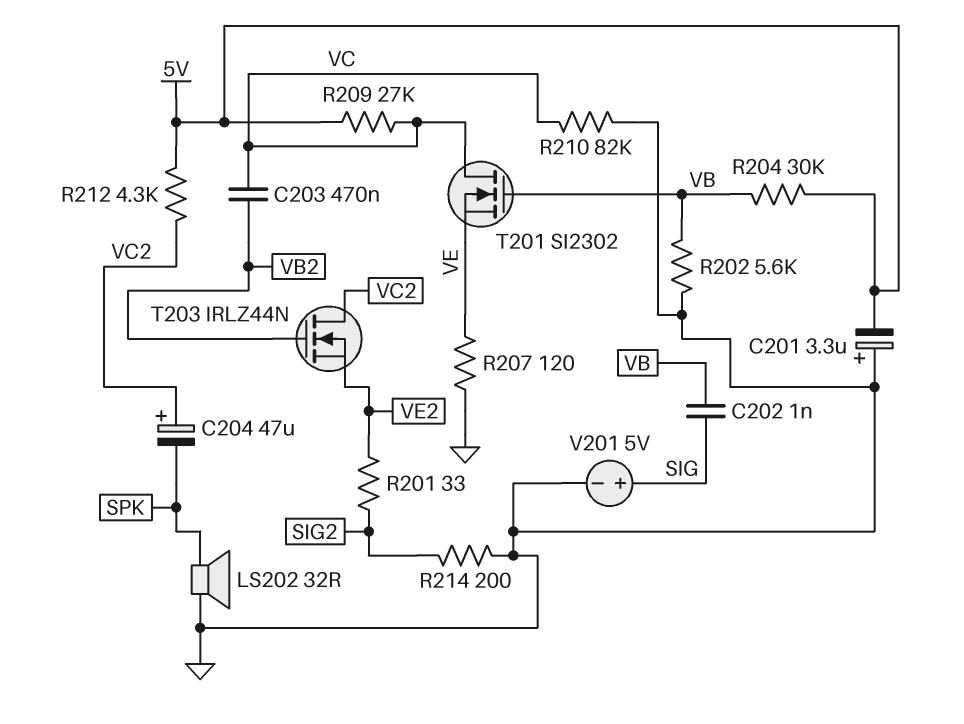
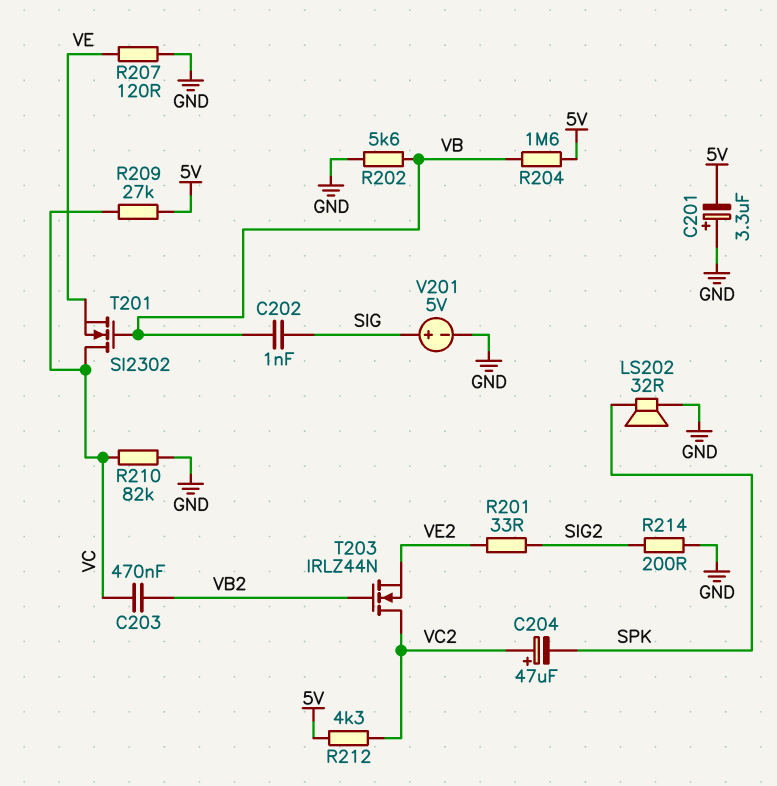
R204: 30k (5V, VB) -> 1.6M (5V, VB)

